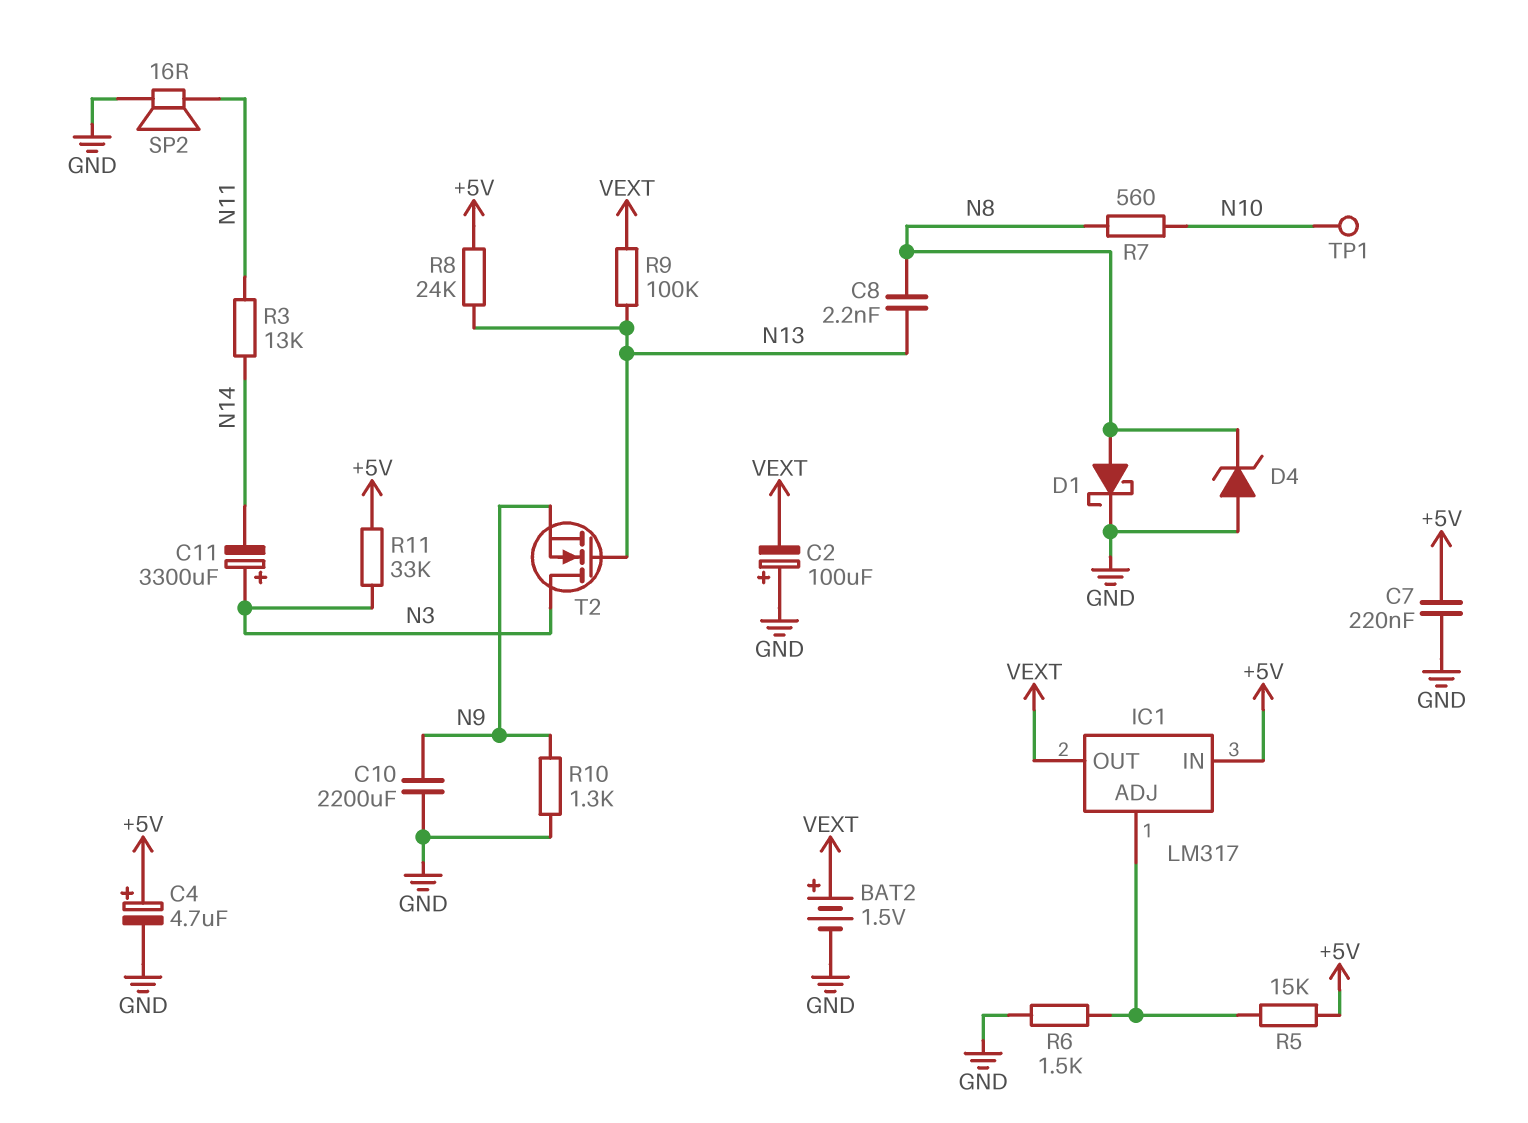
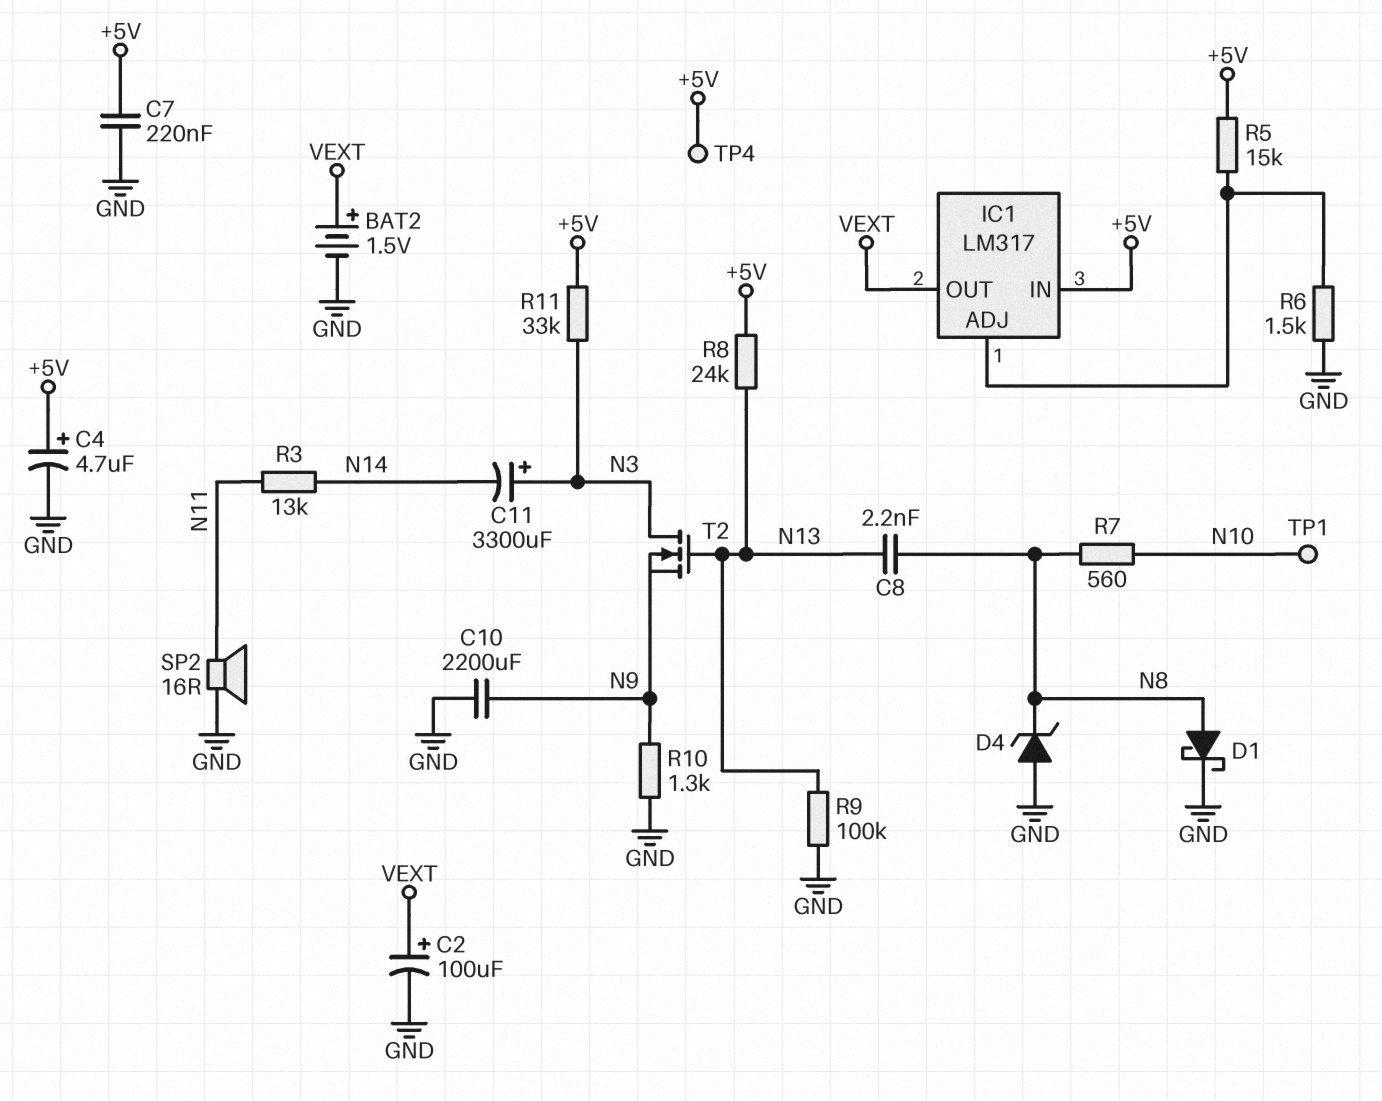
C2: 100uF (plus GND, minus VEXT) -> 100uF (plus VEXT, minus GND)
R9: 100k (N13, VEXT) -> 100k (GND, N13)
TP4: none -> test point (+5V)

